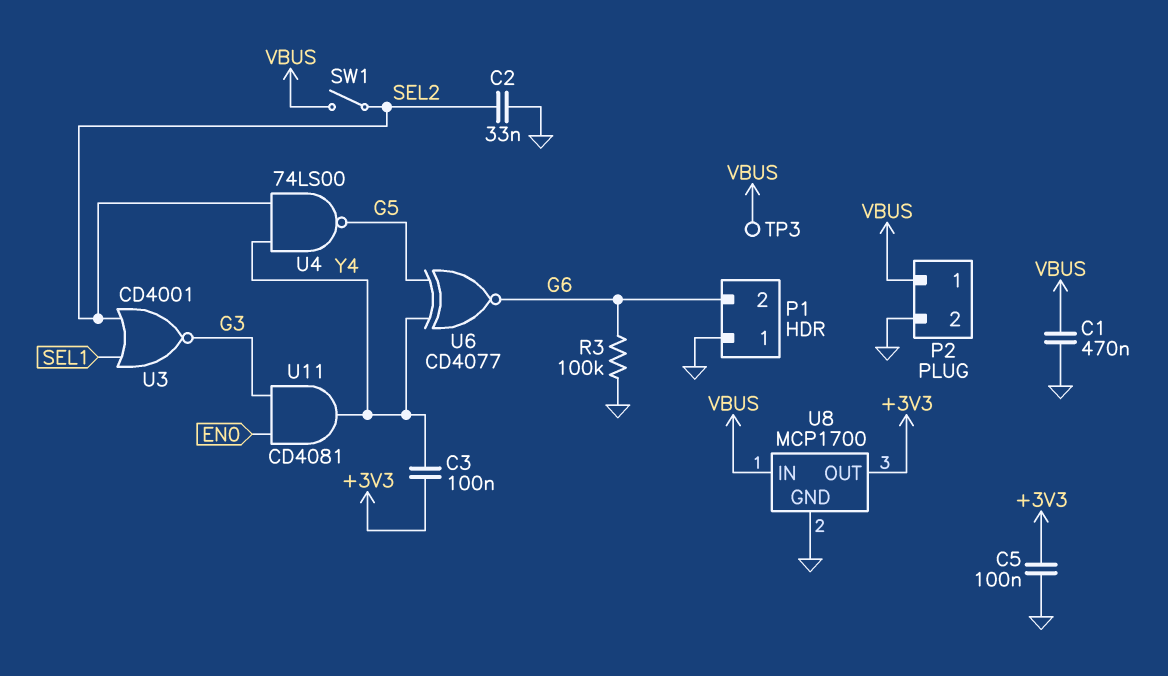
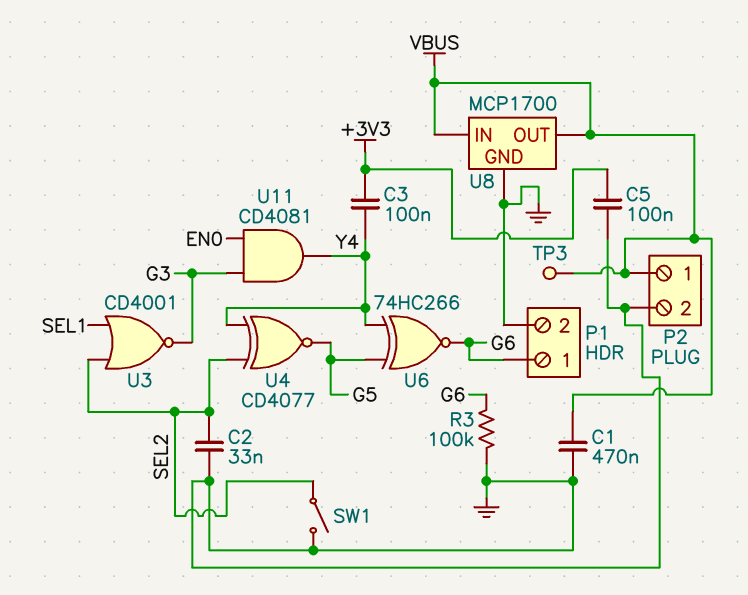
P1 pin 1: GND -> G6
P1 pin 2: G6 -> GND
SW1: switch (SEL2, VBUS) -> switch (GND, SEL2)
U4: NAND 74LS00 (in SEL2, in Y4, out G5) -> XNOR CD4077 (in SEL2, in Y4, out G5)
U6: XNOR CD4077 (in G5, in Y4, out G6) -> XNOR 74HC266 (in G5, in Y4, out G6)
U8 pin OUT: +3V3 -> VBUS

